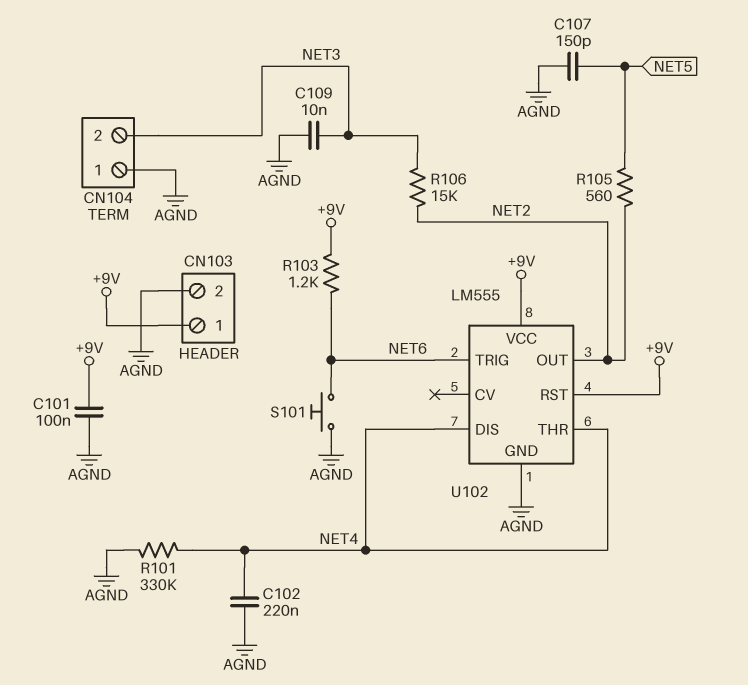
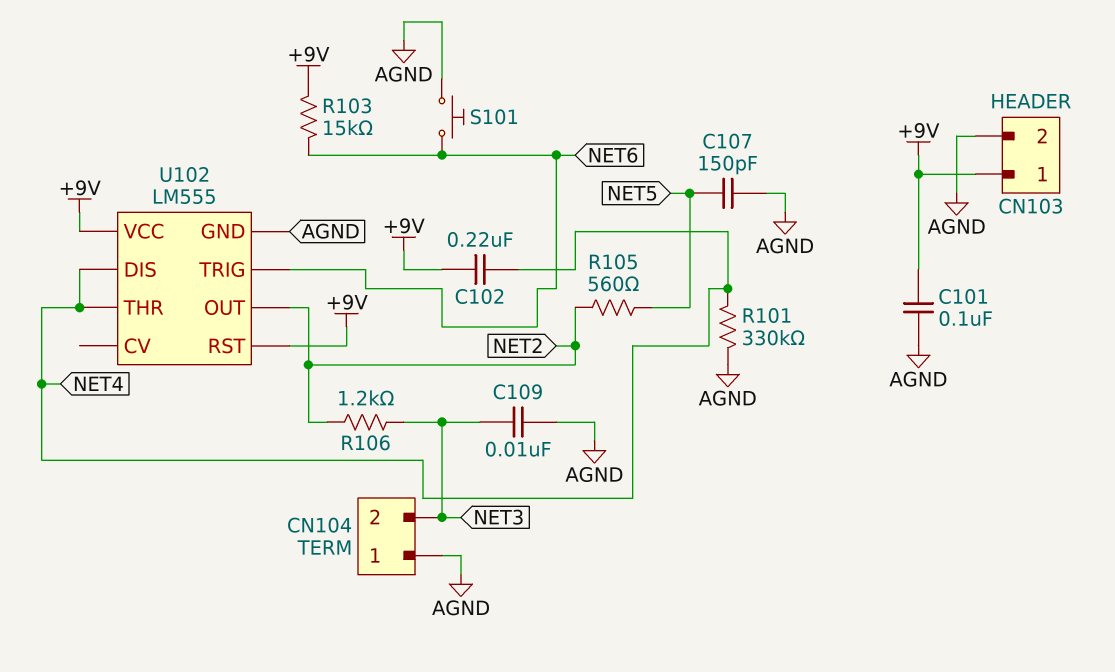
C102: 220nF (AGND, NET4) -> 220nF (+9V, NET4)
R103: 1.2k (+9V, NET6) -> 15k (+9V, NET6)
R106: 15k (NET2, NET3) -> 1.2k (NET2, NET3)

